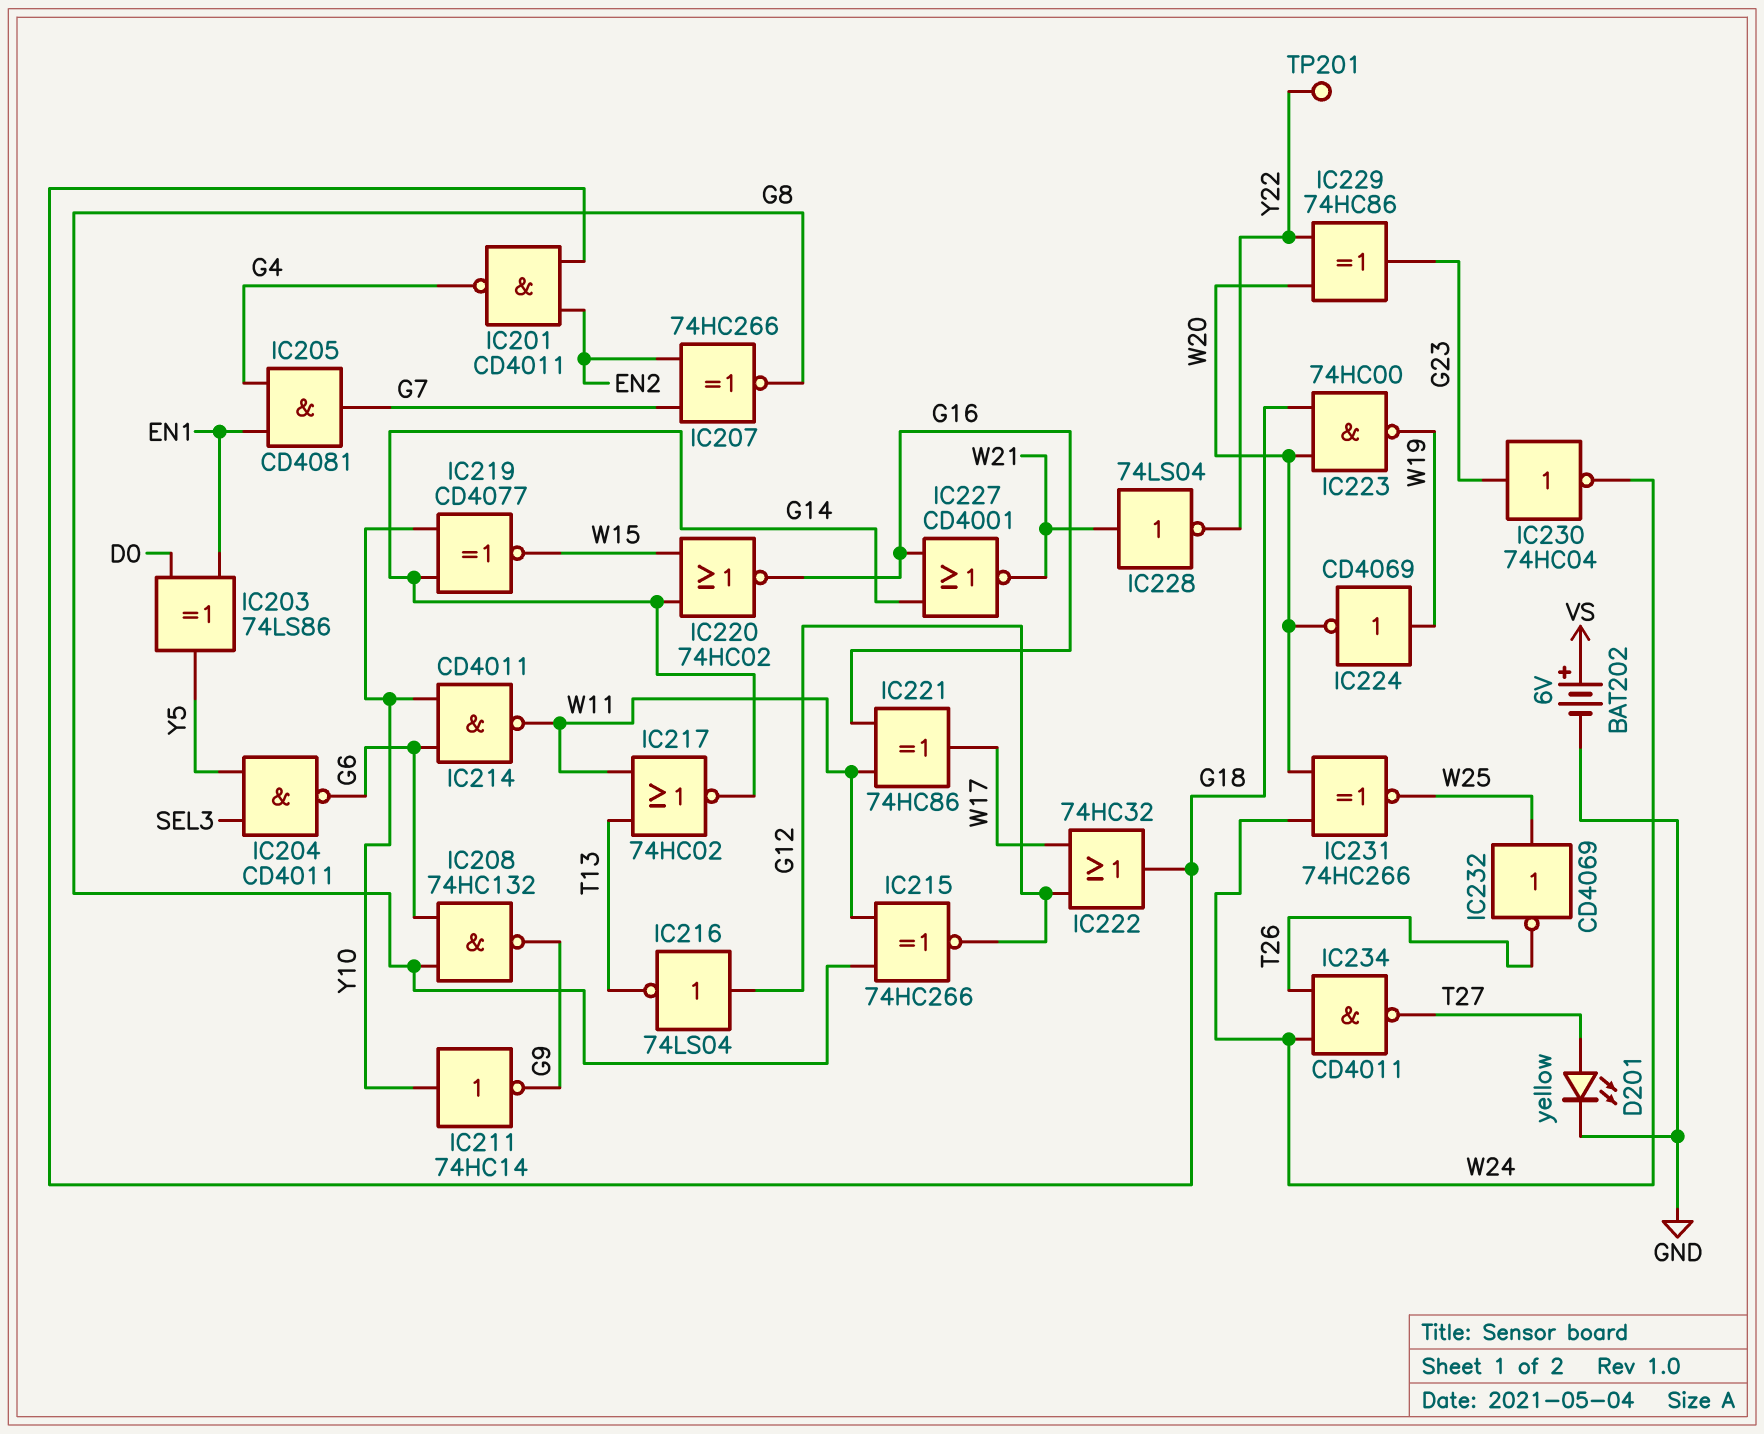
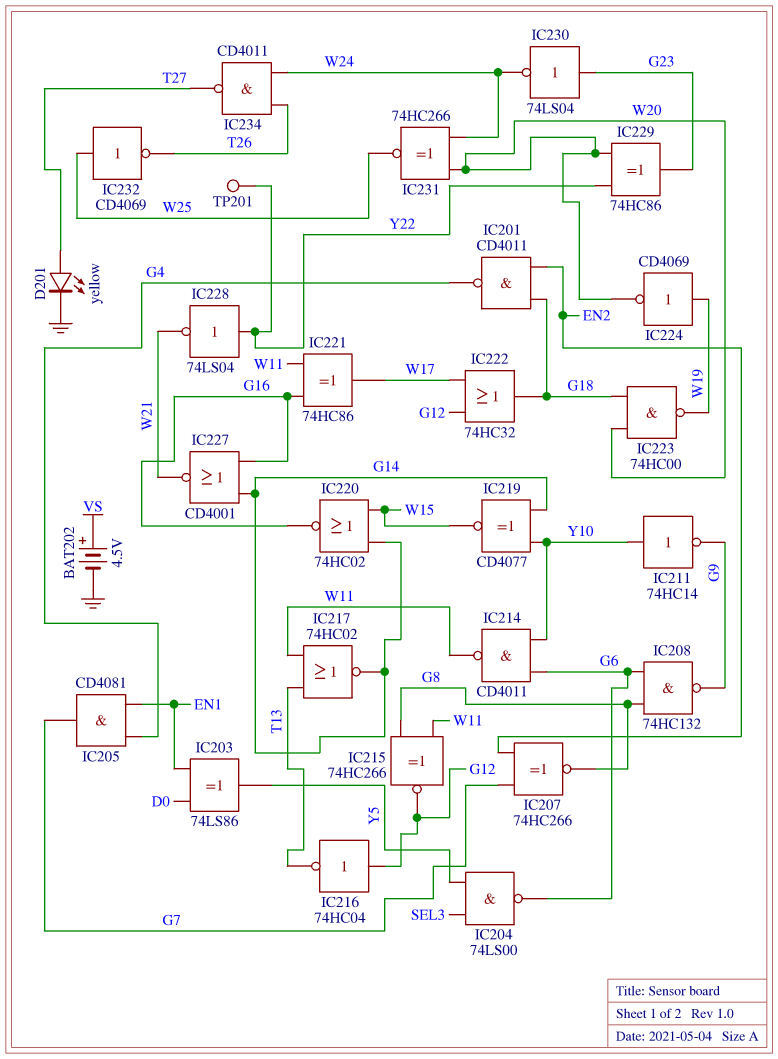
BAT202: 6V (plus VS, minus GND) -> 4.5V (plus VS, minus GND)
IC204: NAND CD4011 (in SEL3, in Y5, out G6) -> NAND 74LS00 (in SEL3, in Y5, out G6)
IC216: NOT 74LS04 (in G12, out T13) -> NOT 74HC04 (in G12, out T13)
IC228: NOT 74LS04 (in W21, out Y22) -> NOT 74LS04 (in Y22, out W21)
IC230: NOT 74HC04 (in G23, out W24) -> NOT 74LS04 (in G23, out W24)

